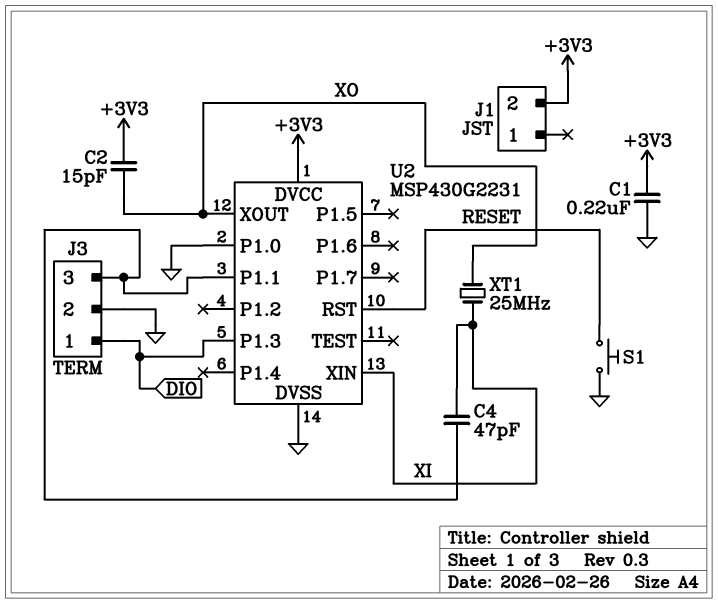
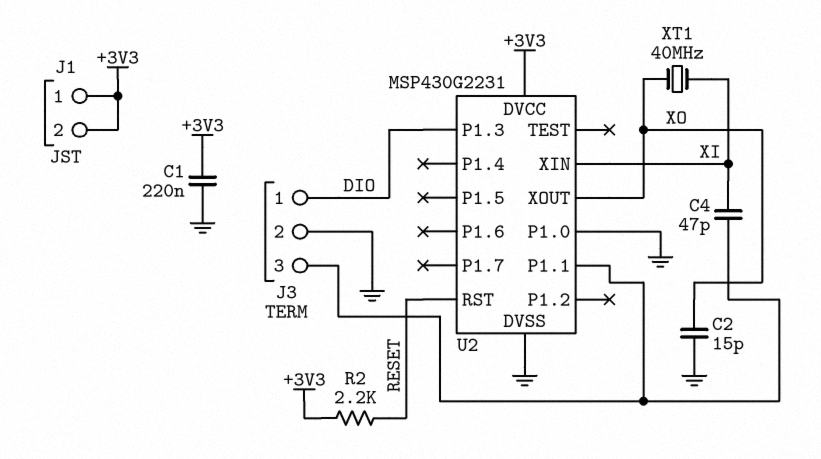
C2: 15pF (+3V3, XO) -> 15pF (GND, XO)
J1 pin 1: none -> +3V3
R2: none -> 2.2k (+3V3, RESET)
S1: button (GND, RESET) -> none
XT1: 25MHz (XI, XO) -> 40MHz (XI, XO)

